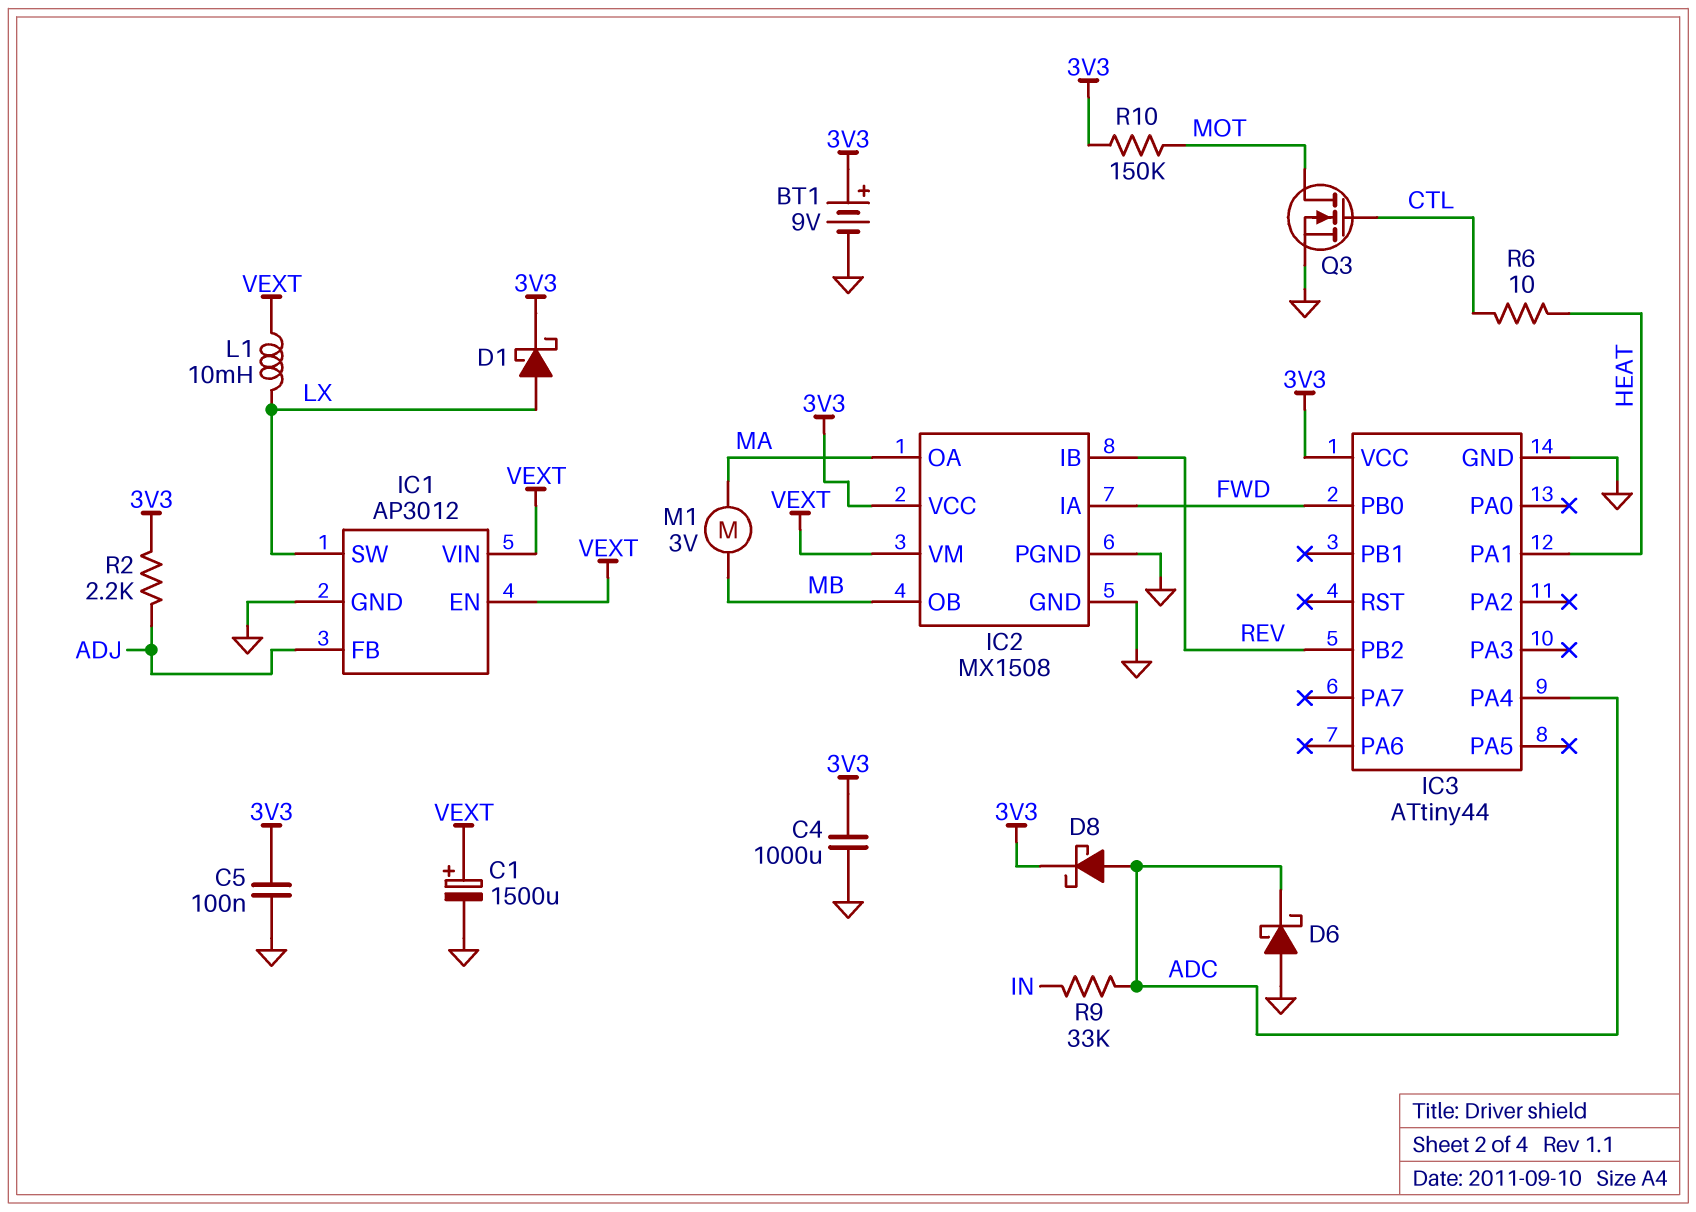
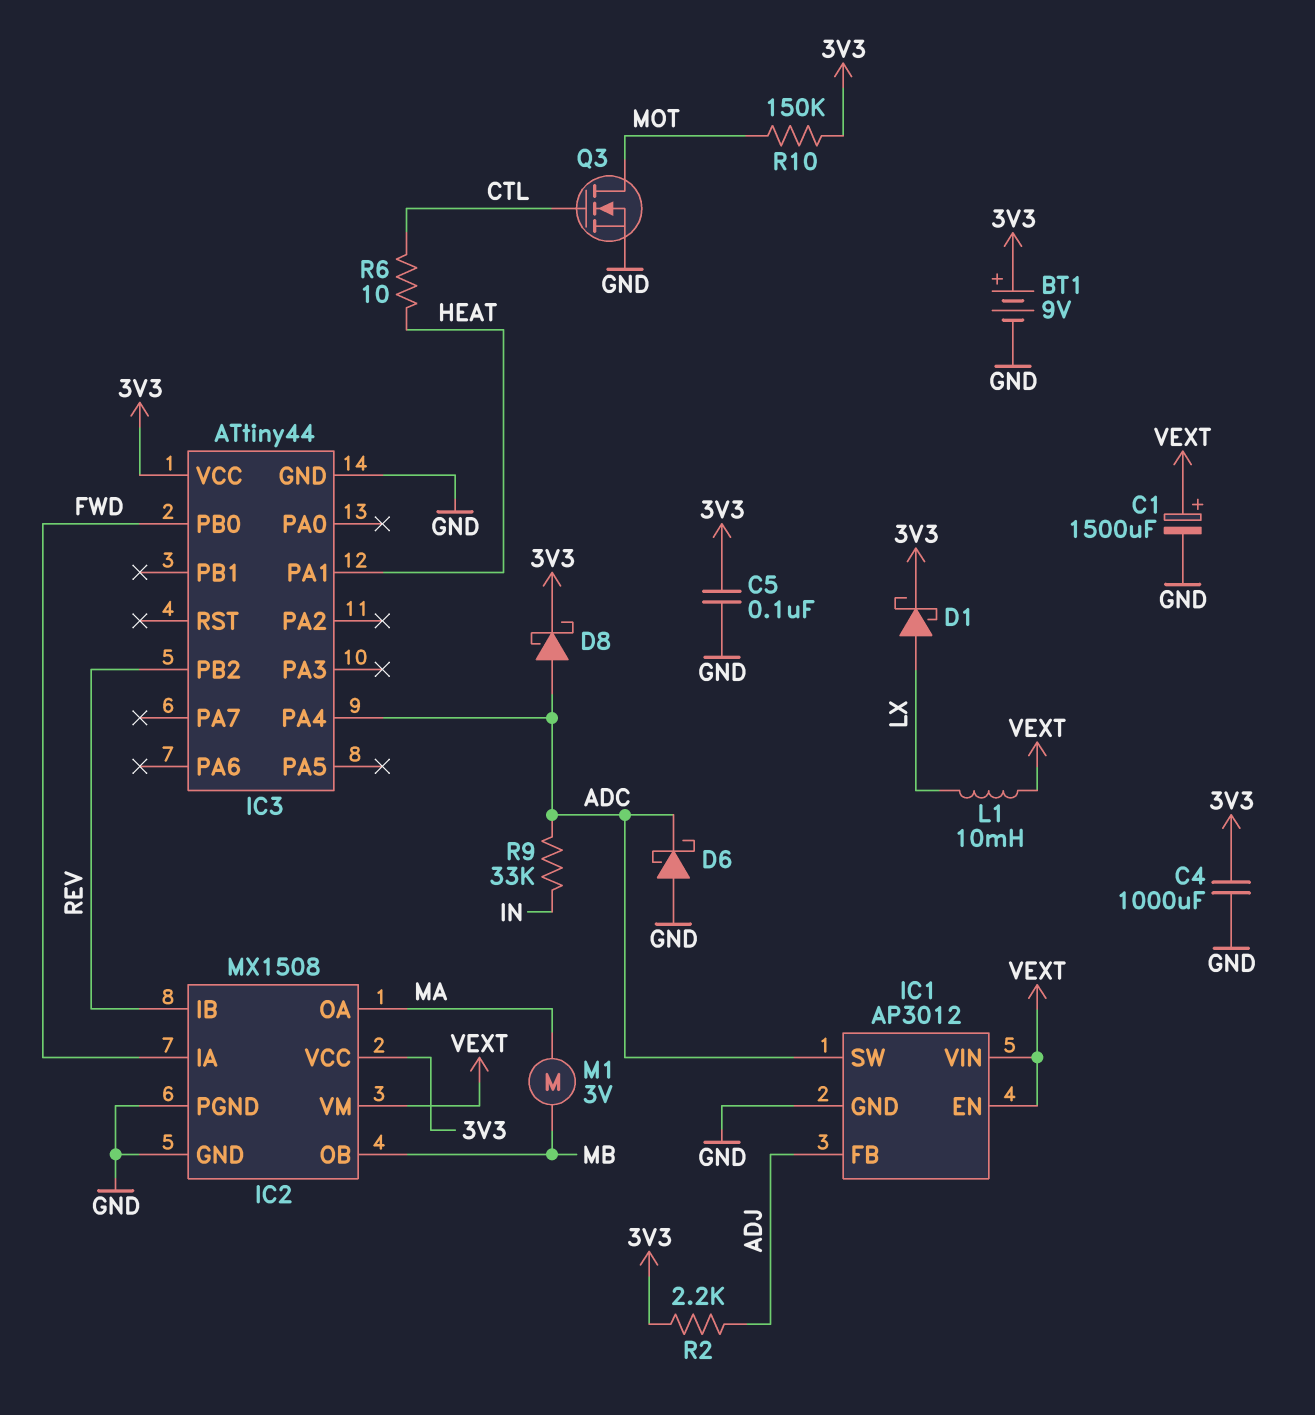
IC1 pin SW: LX -> ADC

